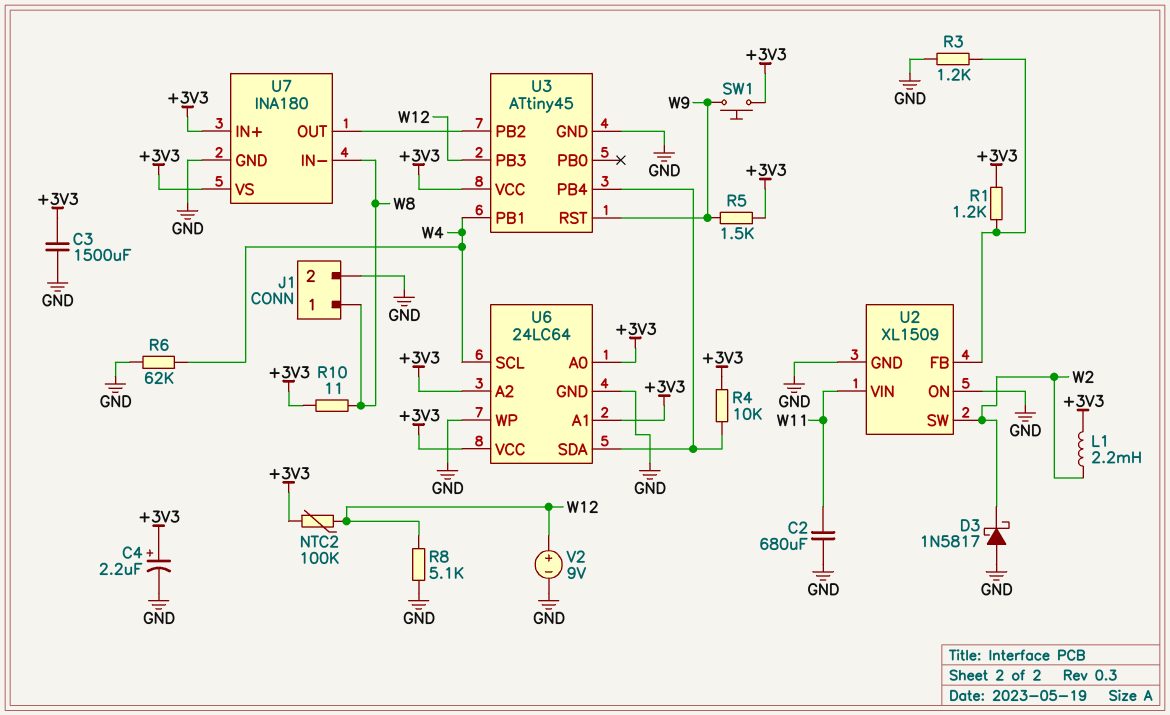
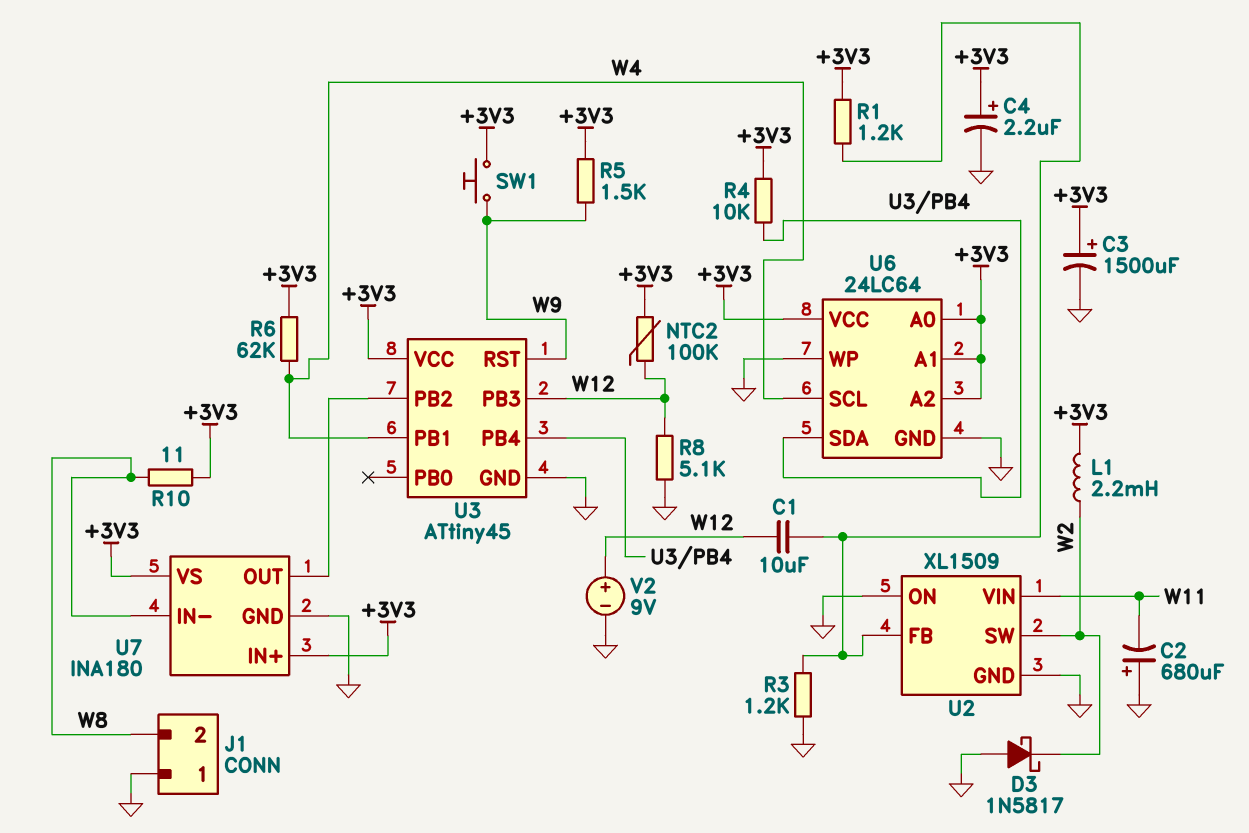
C1: none -> 10uF (U2/FB, W12)
C2: 680uF (GND, W11) -> 680uF (plus GND, minus W11)
C3: 1500uF (+3V3, GND) -> 1500uF (plus +3V3, minus GND)
J1 pin 1: W8 -> GND
J1 pin 2: GND -> W8
R6: 62k (GND, W4) -> 62k (+3V3, W4)

